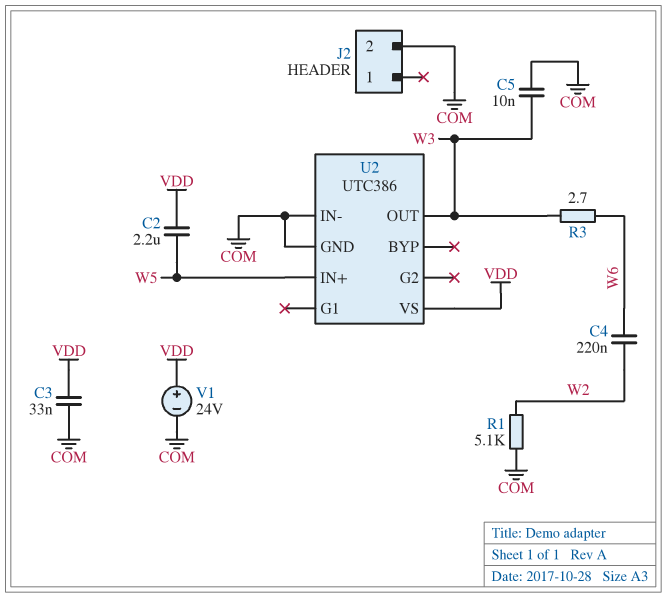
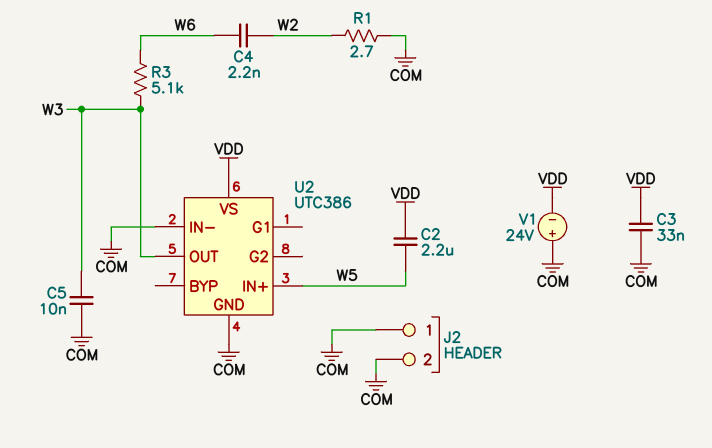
C4: 220nF (W2, W6) -> 2.2nF (W2, W6)
J2 pin 1: none -> COM
R1: 5.1k (COM, W2) -> 2.7 (COM, W2)
R3: 2.7 (W3, W6) -> 5.1k (W3, W6)
V1: 24V (plus VDD, minus COM) -> 24V (plus COM, minus VDD)

